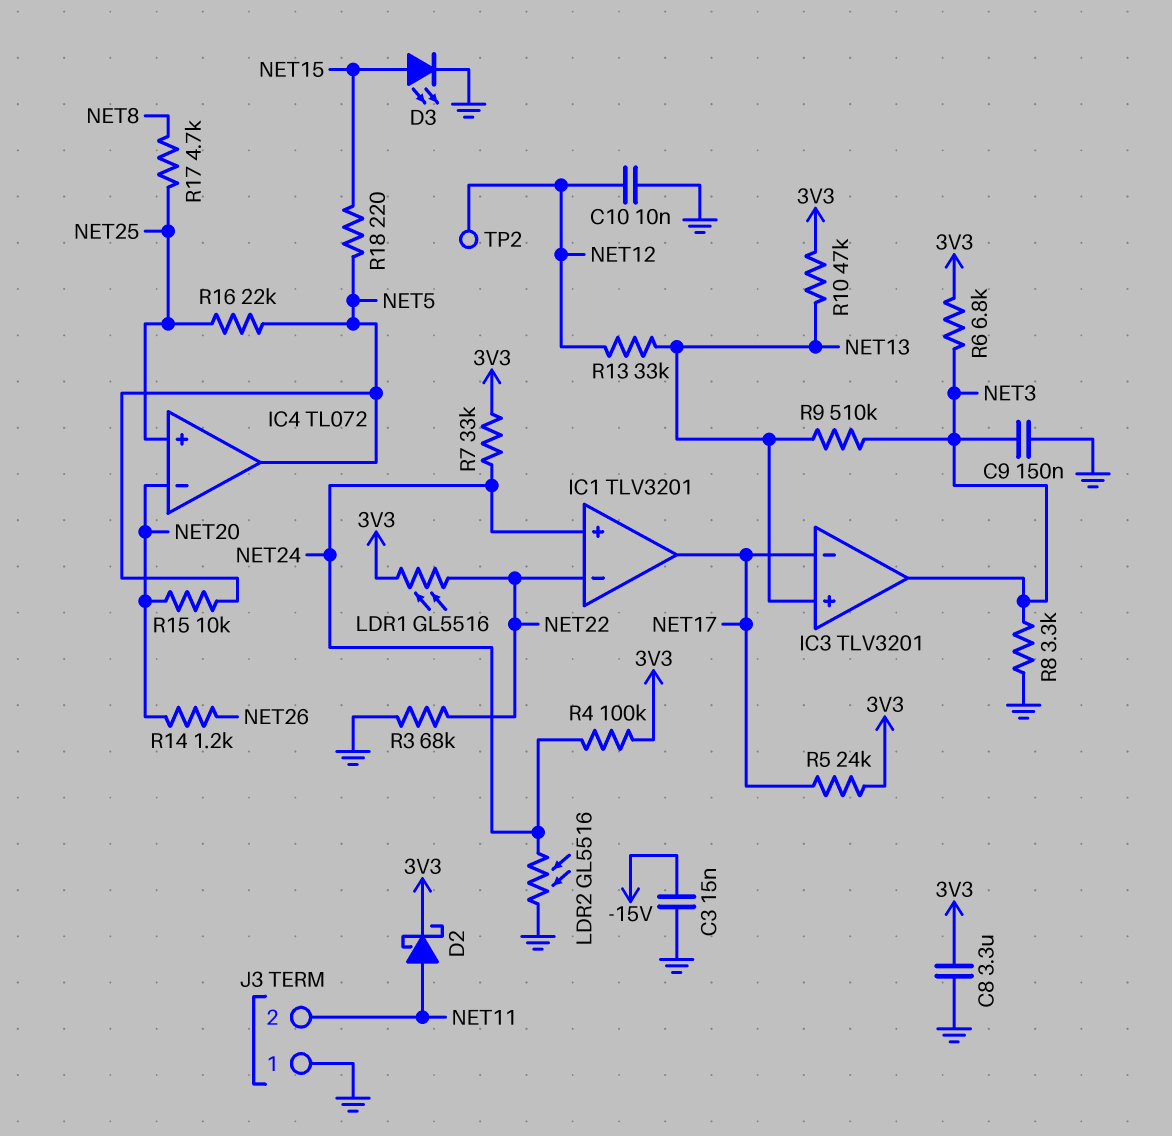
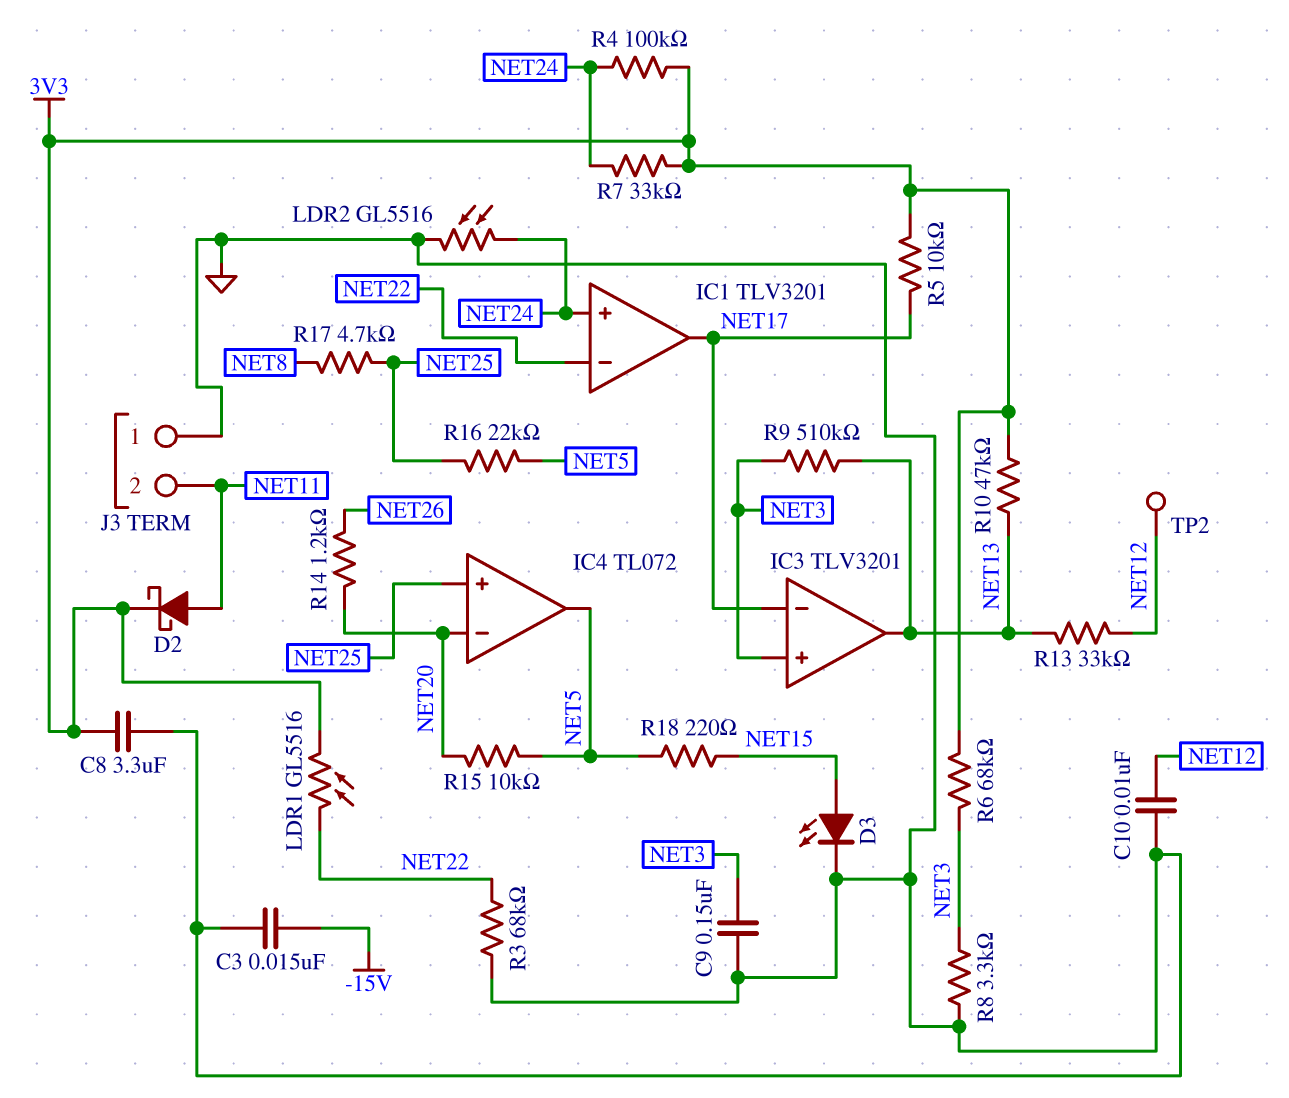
IC3 pin in+: NET13 -> NET3
IC3 pin out: NET3 -> NET13
R5: 24k (3V3, NET17) -> 10k (3V3, NET17)
R6: 6.8k (3V3, NET3) -> 68k (3V3, NET3)

